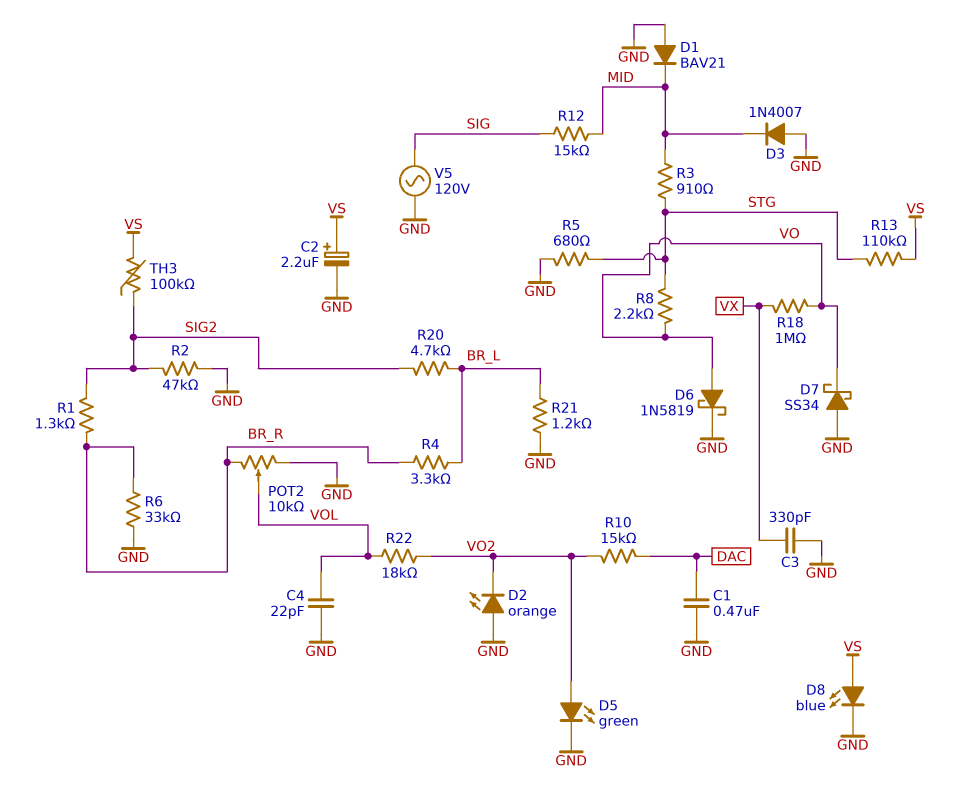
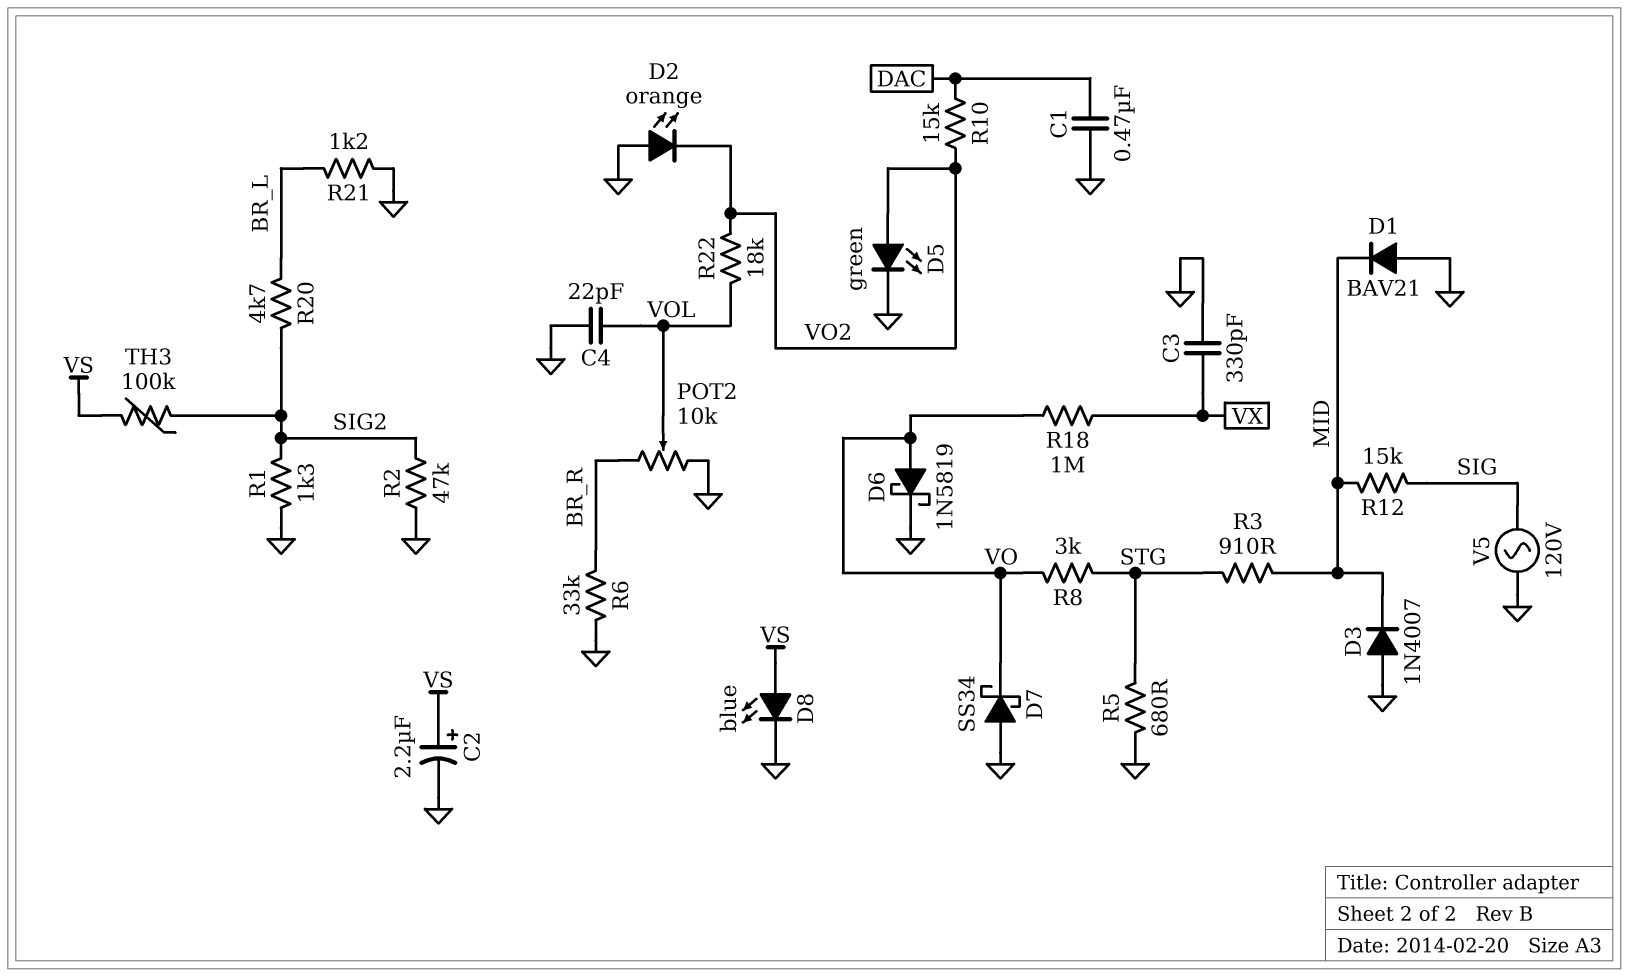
R1: 1.3k (BR_R, SIG2) -> 1.3k (GND, SIG2)
R4: 3.3k (BR_L, BR_R) -> none
R8: 2.2k (STG, VO) -> 3k (STG, VO)
R13: 110k (STG, VS) -> none

